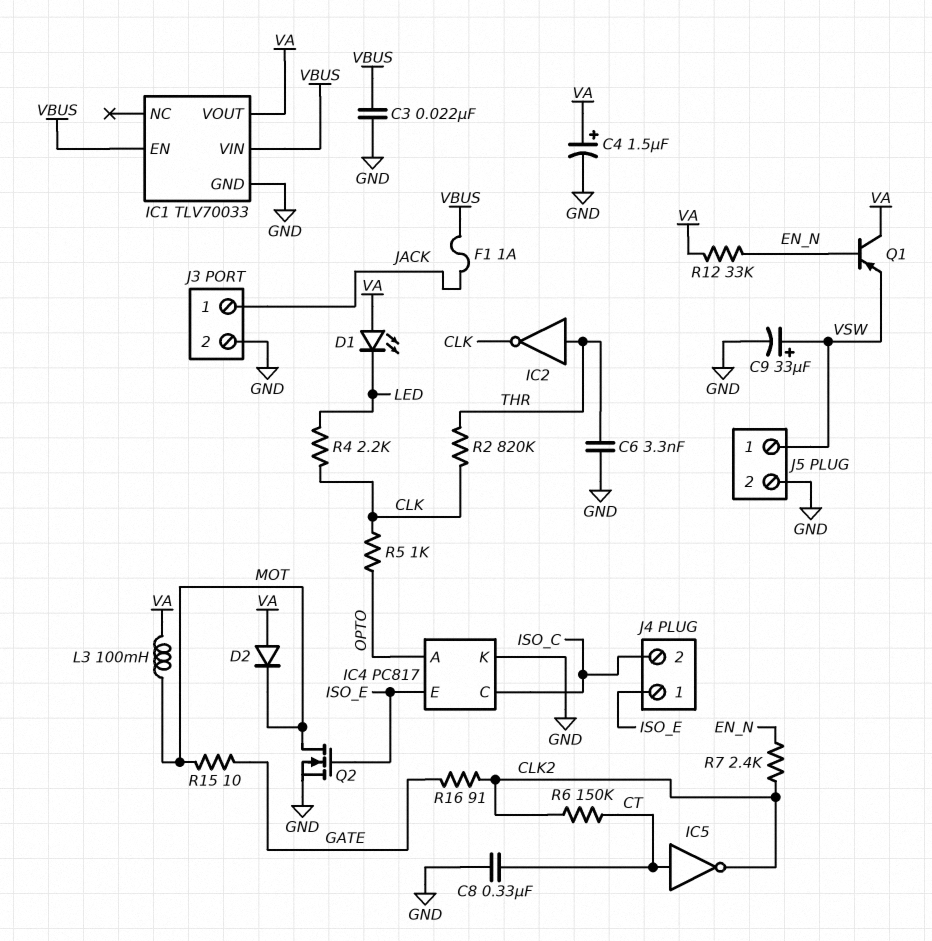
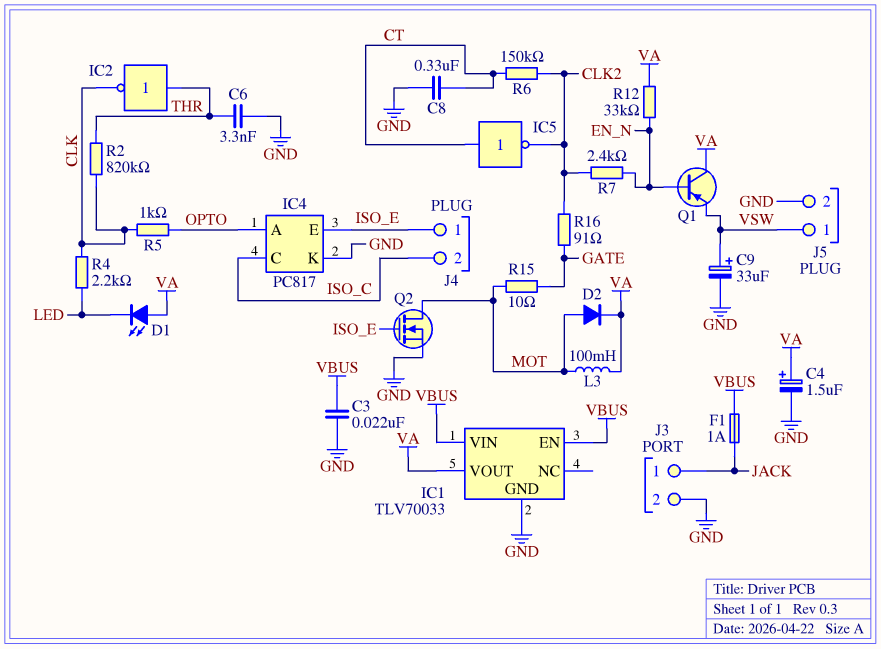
D2: diode (A VA, K MOT) -> diode (A MOT, K VA)

